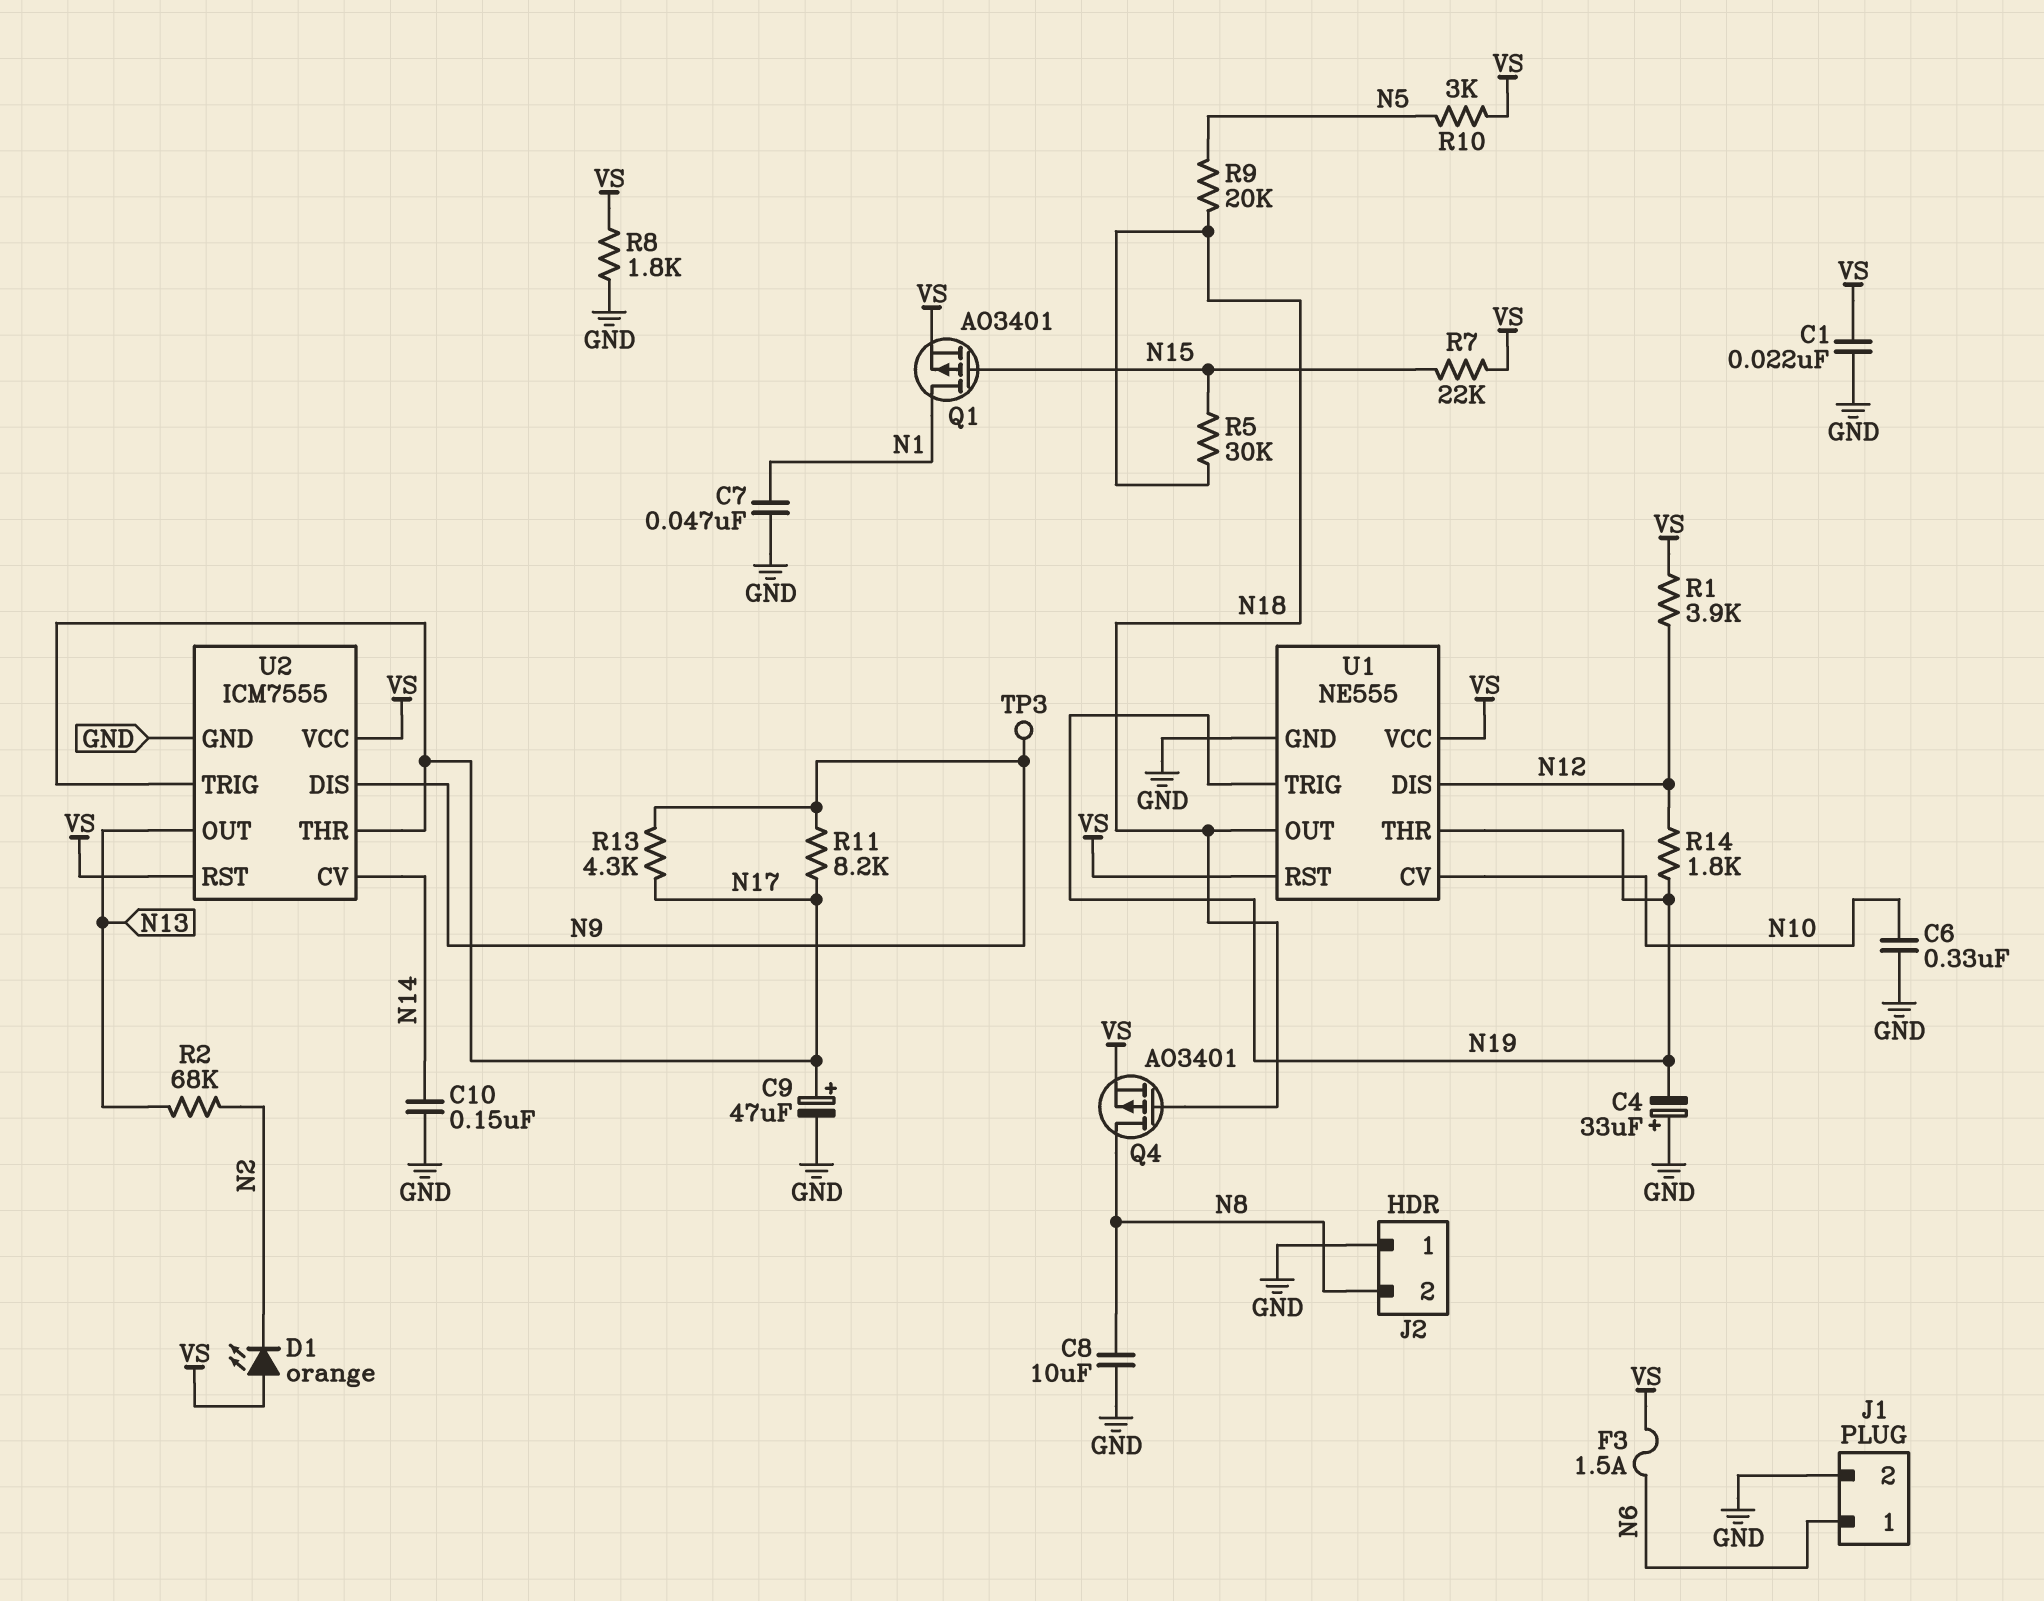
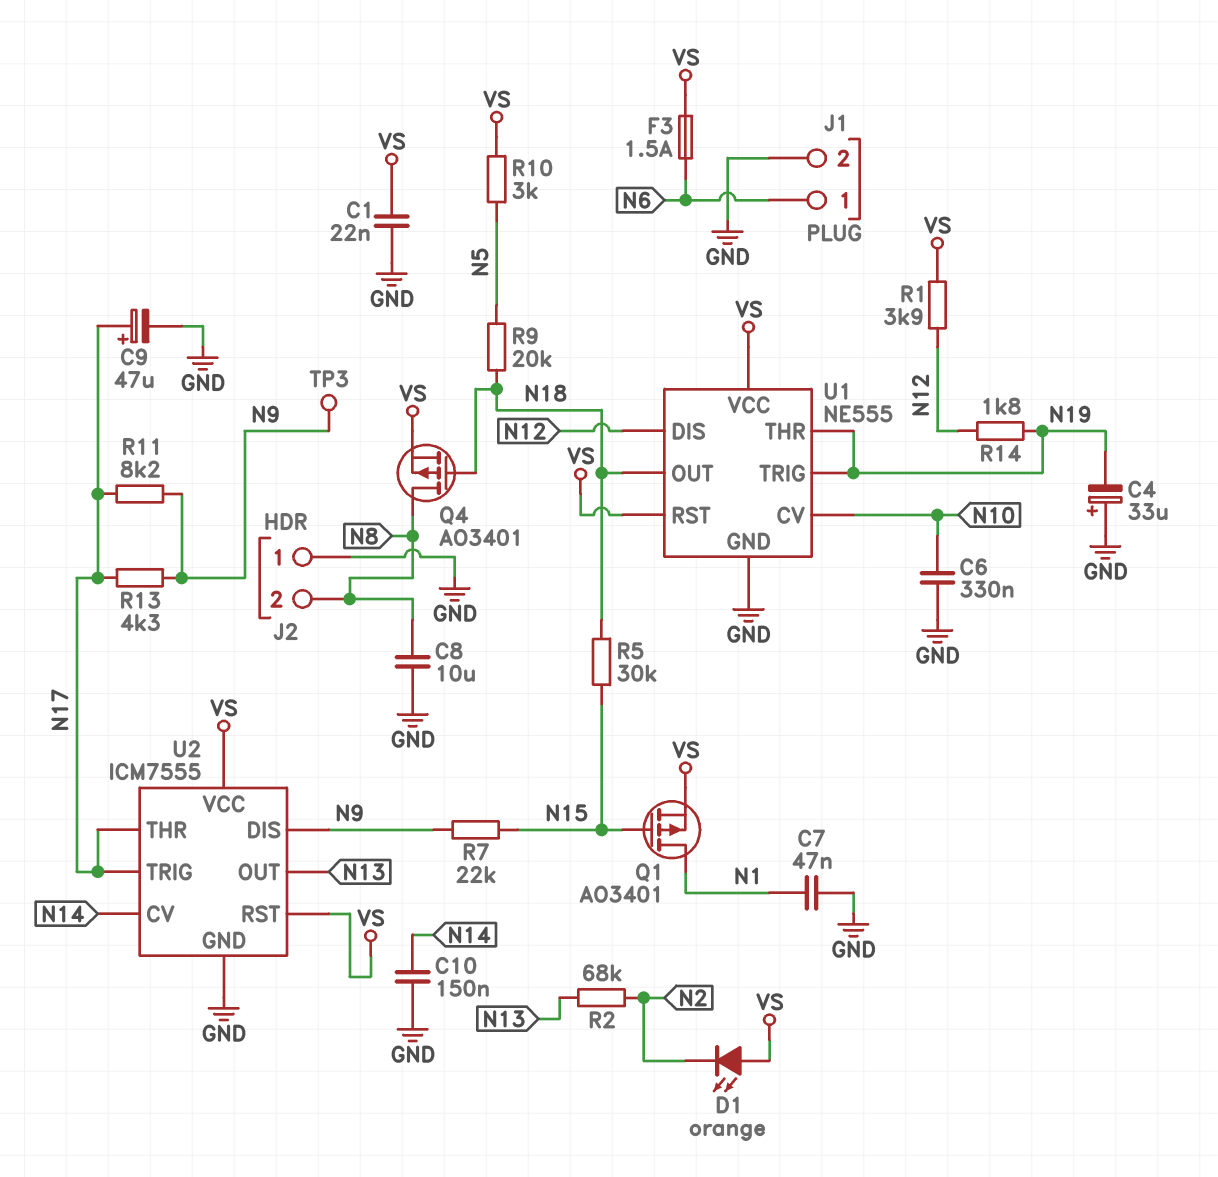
R7: 22k (N15, VS) -> 22k (N9, N15)
R8: 1.8k (GND, VS) -> none

